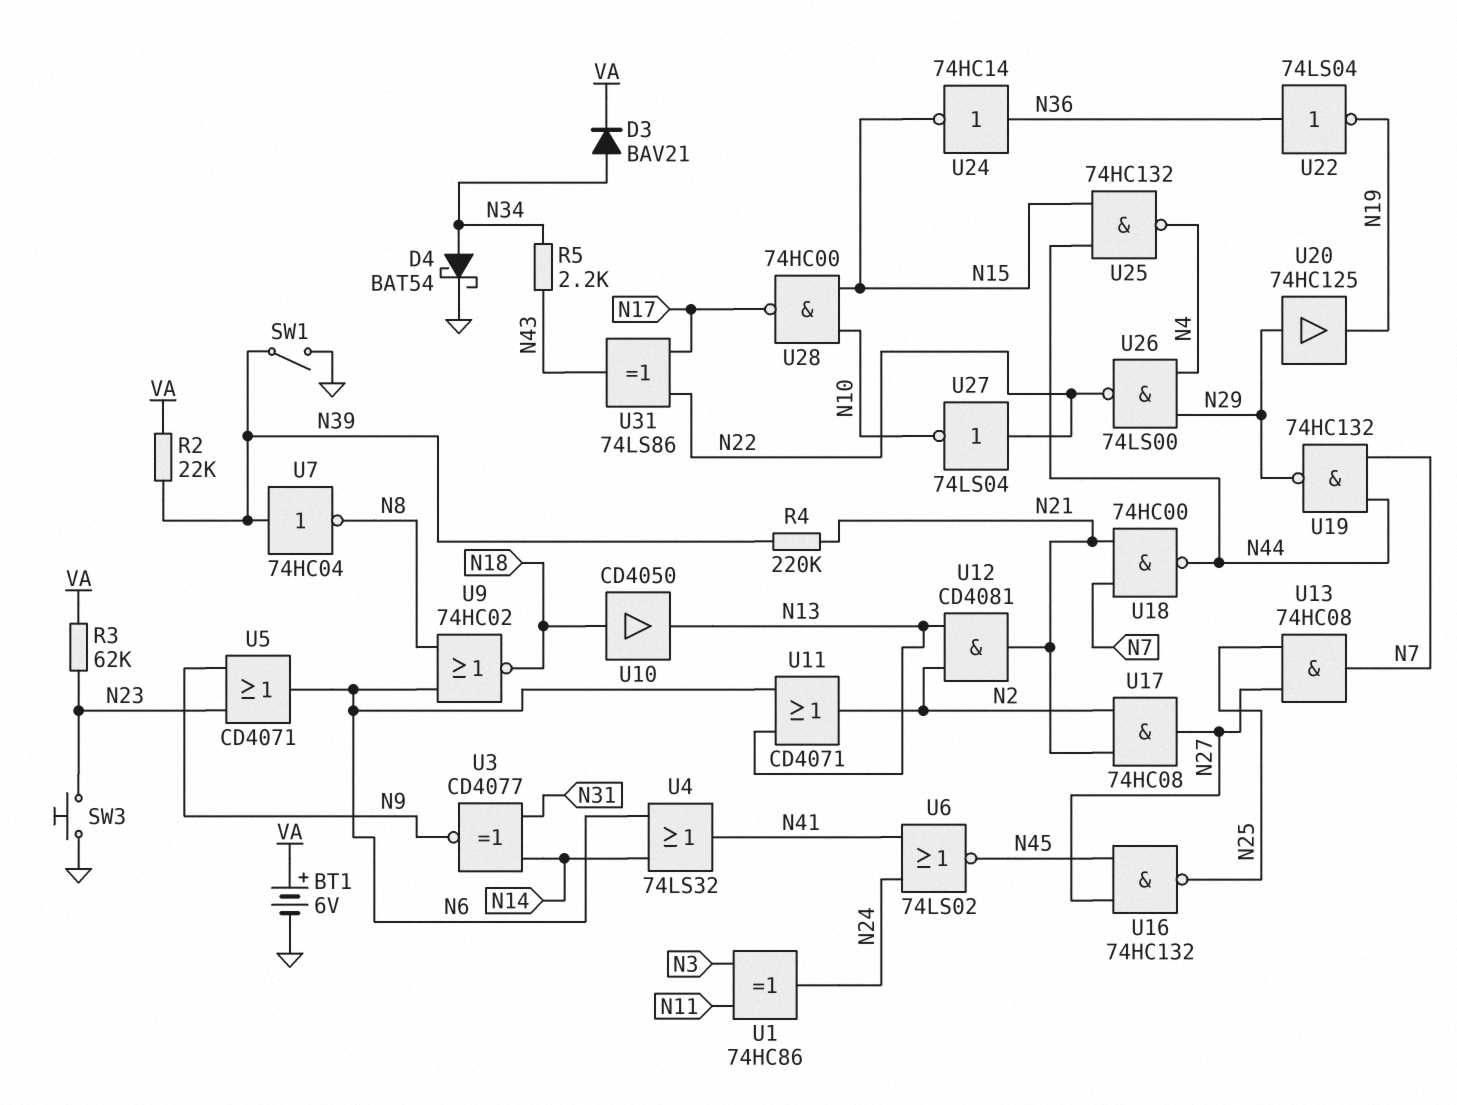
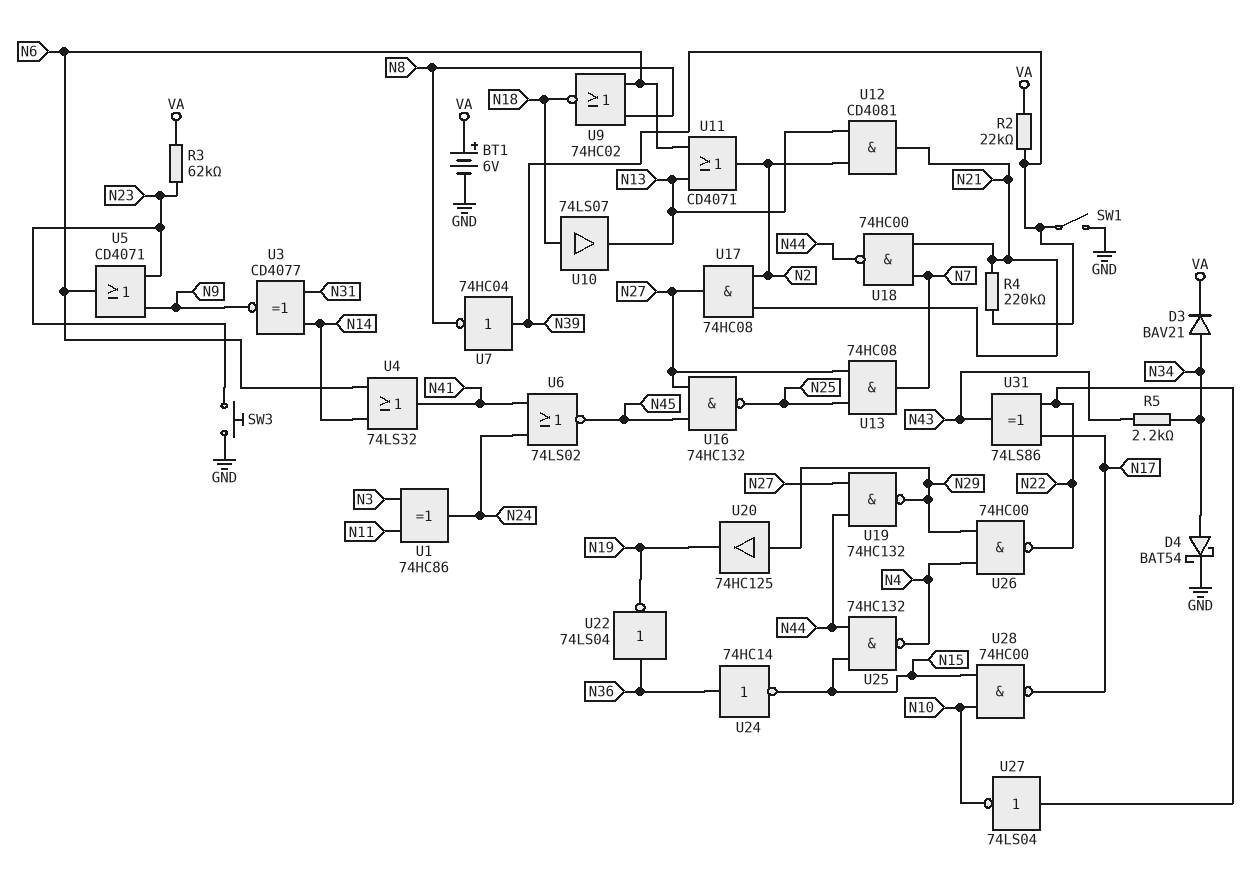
U10: buffer CD4050 (in N18, out N13) -> buffer 74LS07 (in N18, out N13)
U19: NAND 74HC132 (in N7, in N44, out N29) -> NAND 74HC132 (in N27, in N44, out N29)
U26: NAND 74LS00 (in N4, in N29, out N22) -> NAND 74HC00 (in N4, in N29, out N22)

